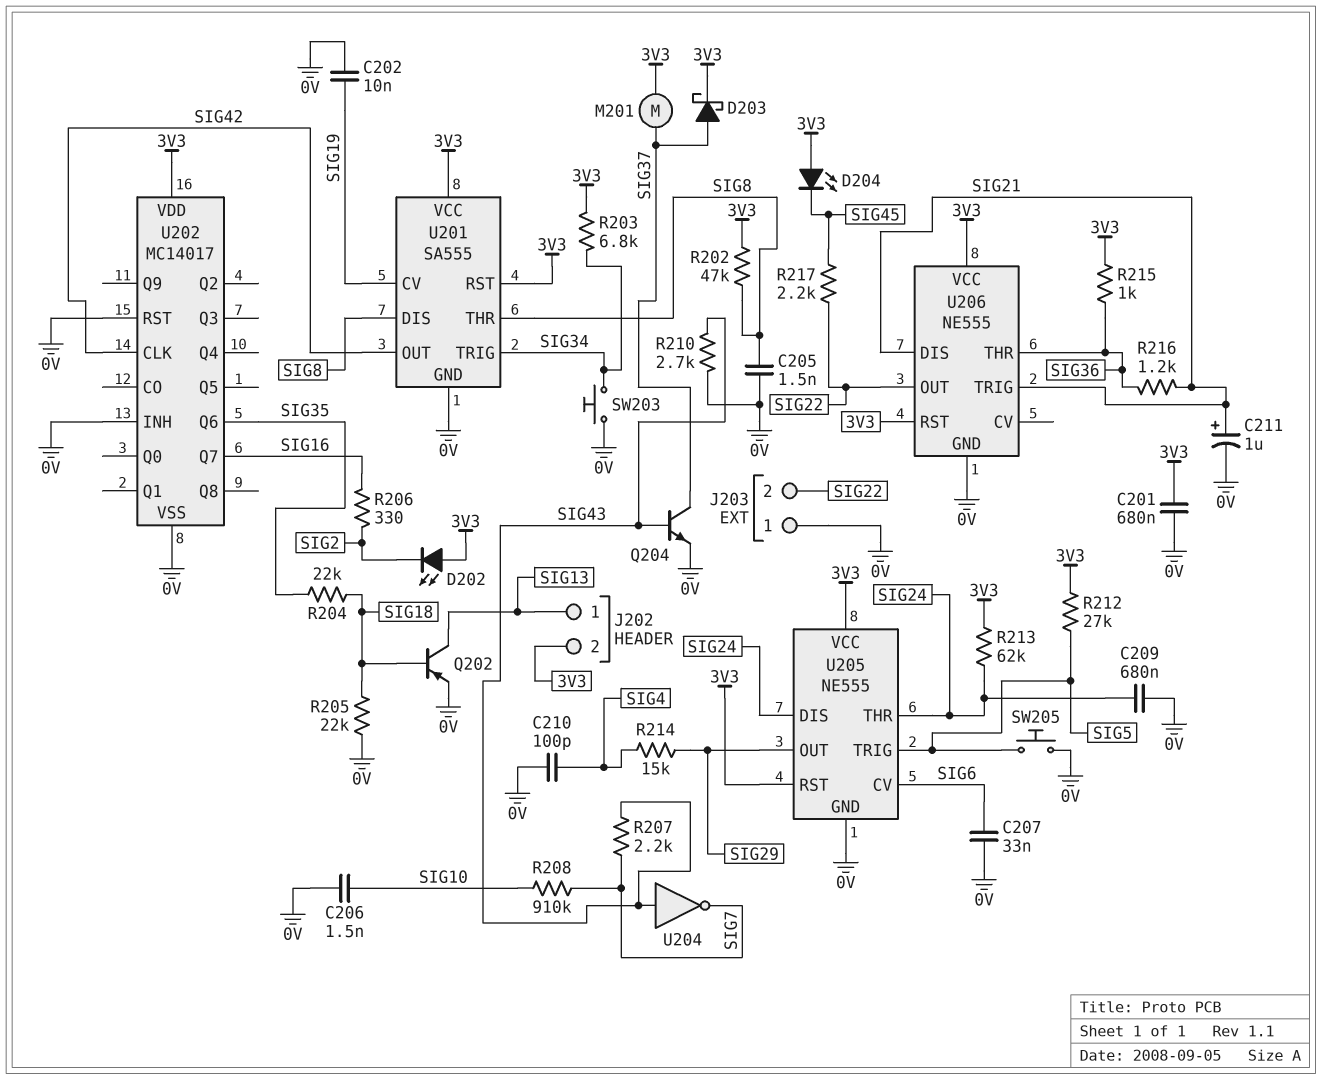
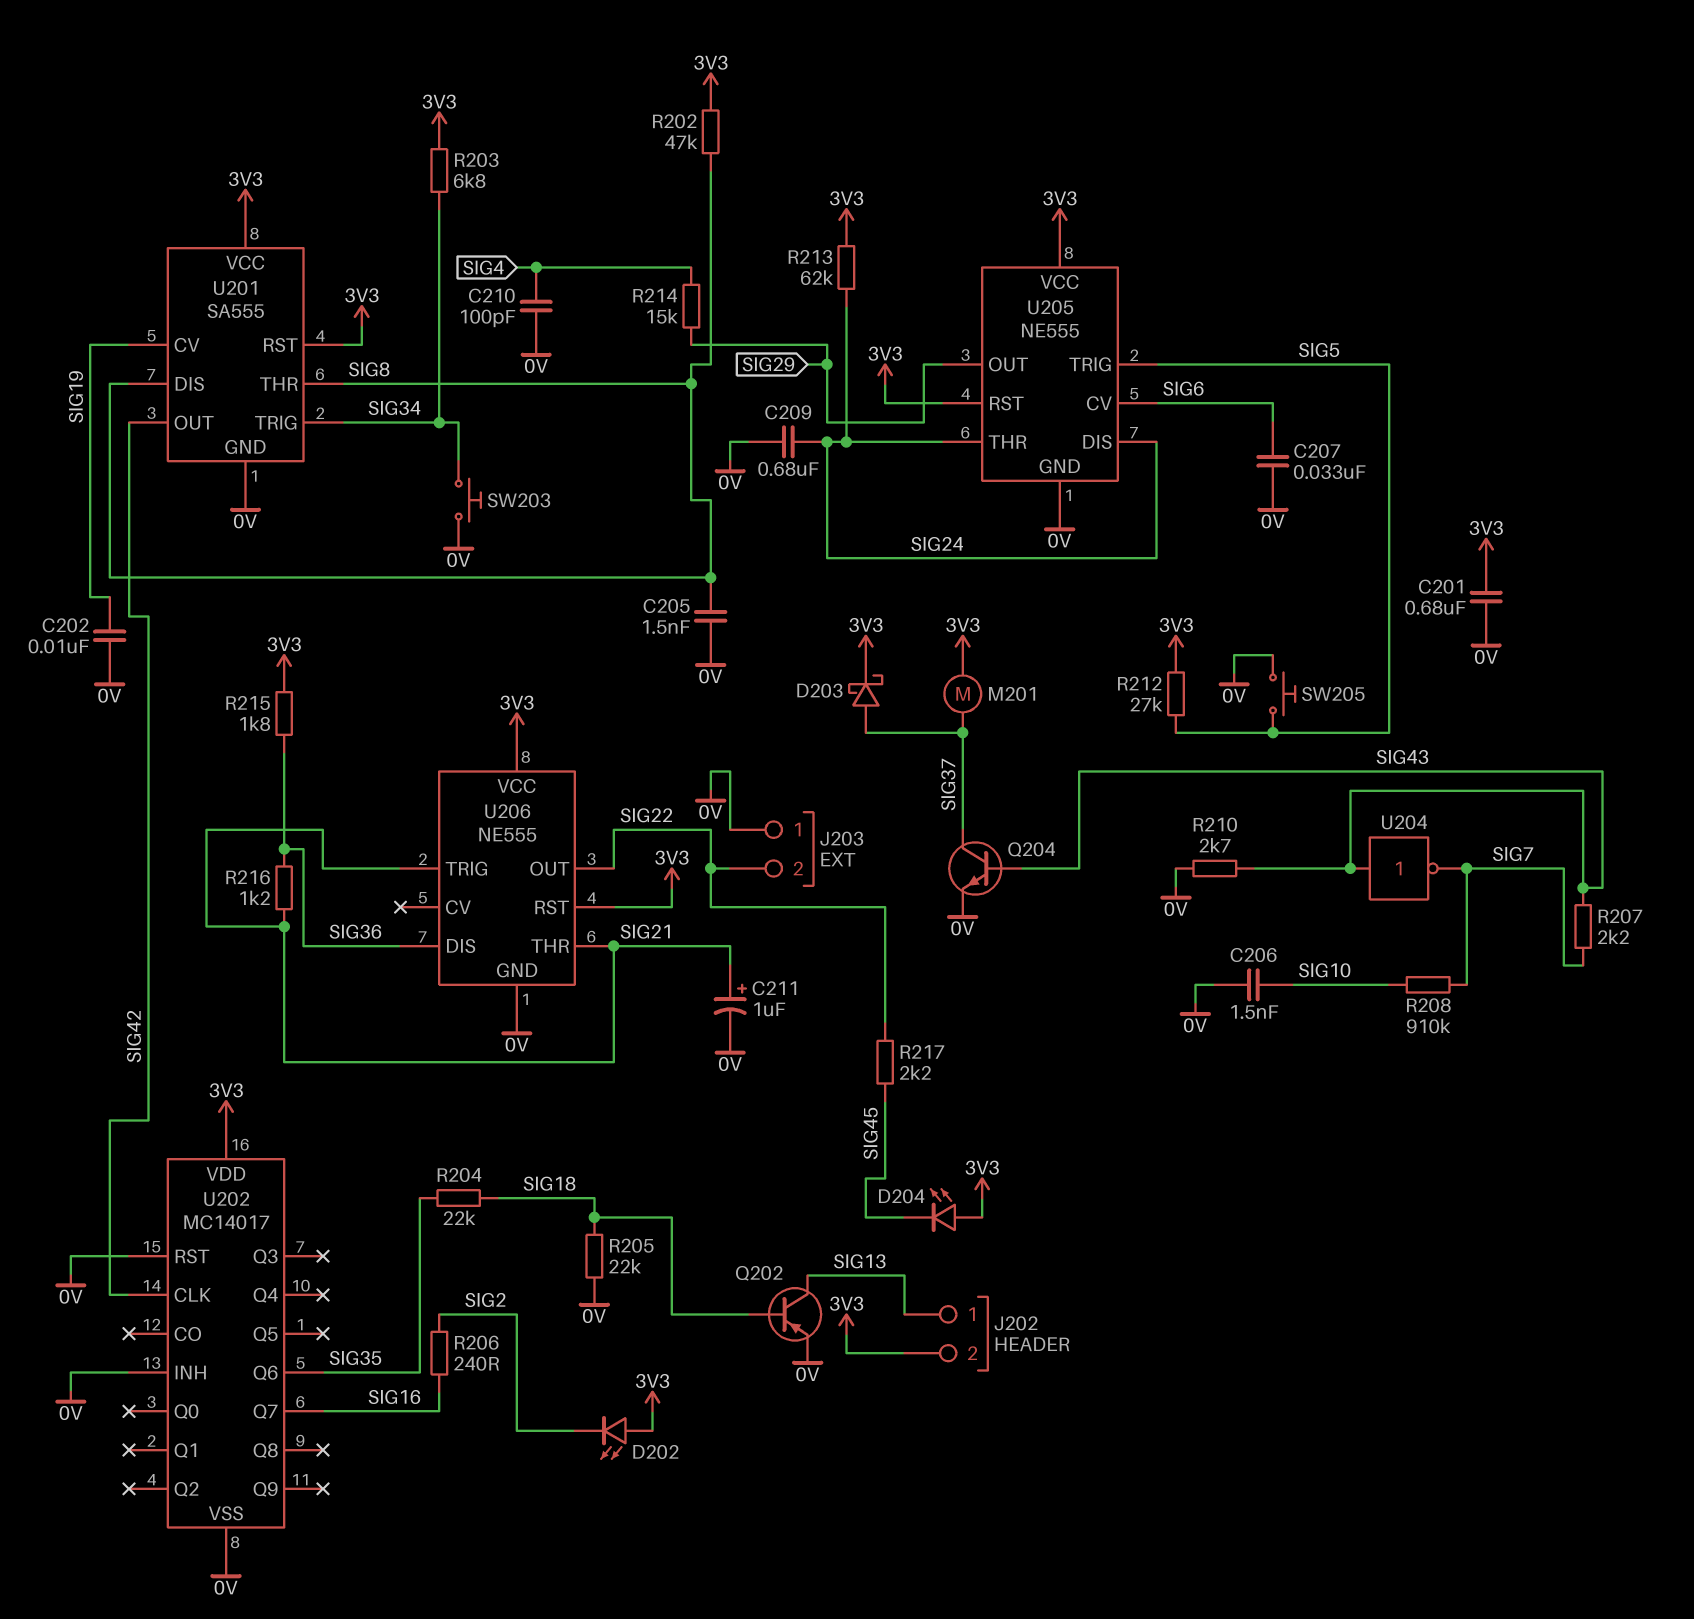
R206: 330 (SIG2, SIG16) -> 240 (SIG2, SIG16)
R215: 1k (3V3, SIG36) -> 1.8k (3V3, SIG36)
U206 pin DIS: SIG21 -> SIG36
U206 pin THR: SIG36 -> SIG21

